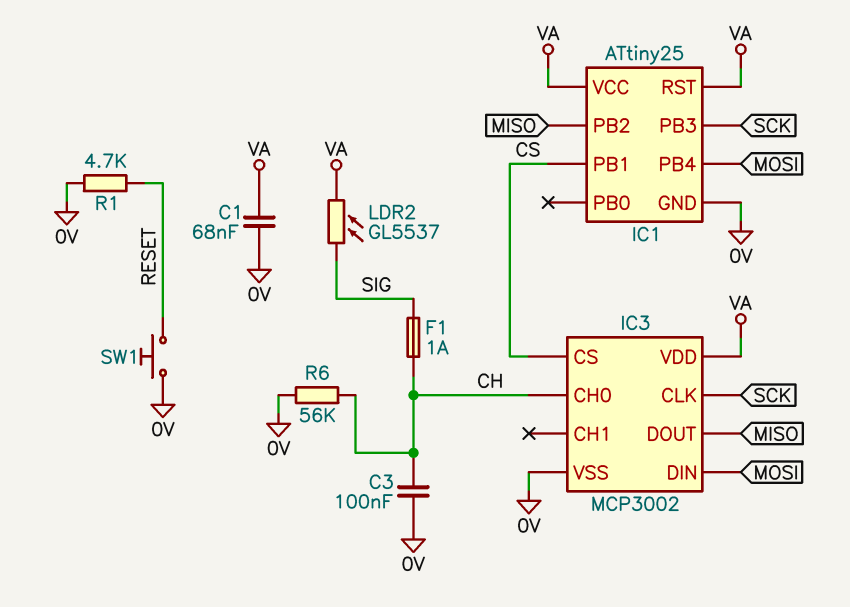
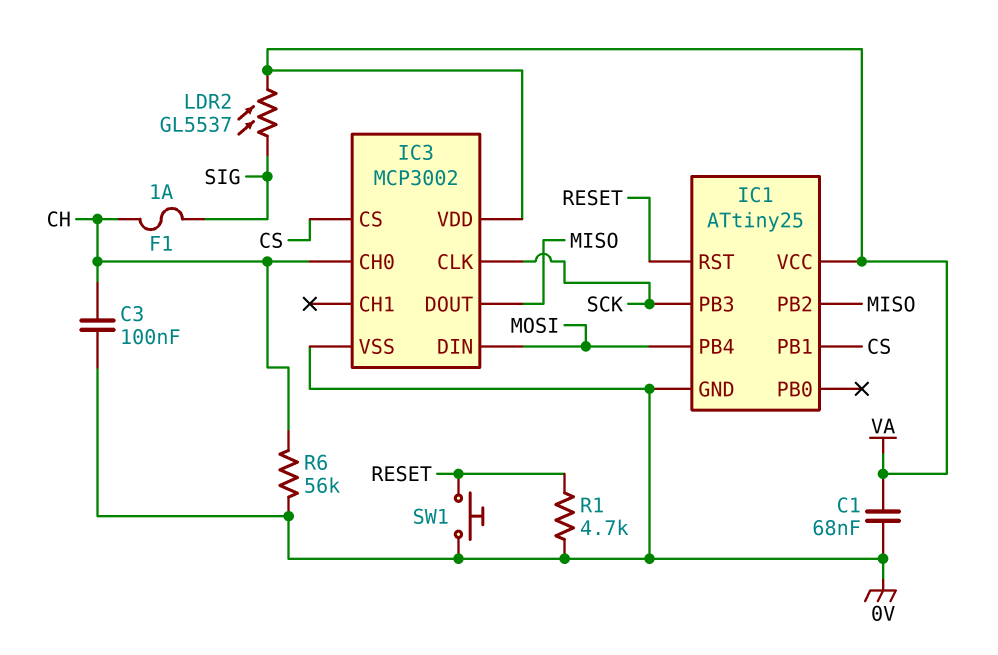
IC1 pin RST: VA -> RESET

